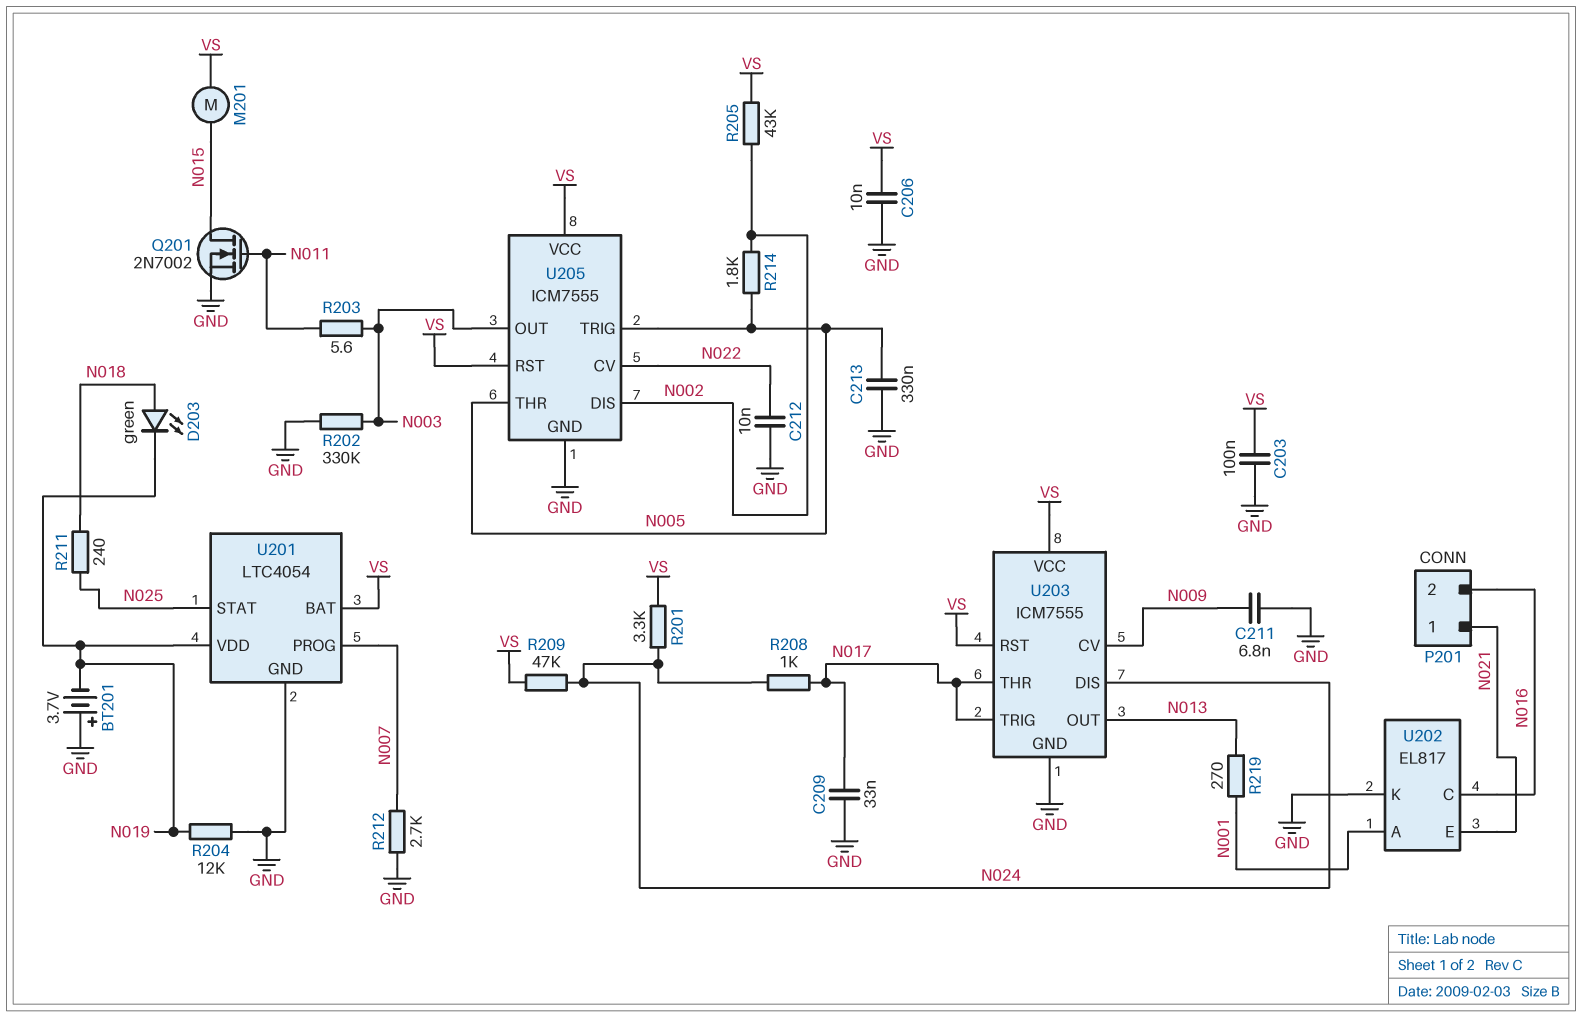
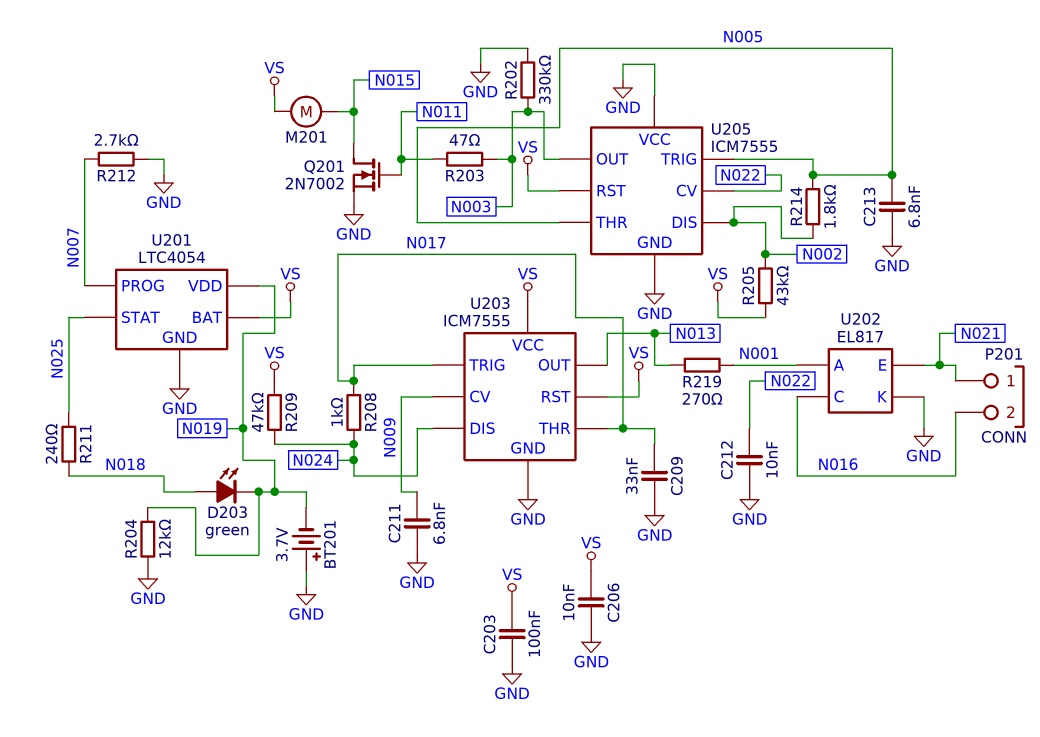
C213: 330nF (GND, N005) -> 6.8nF (GND, N005)
R201: 3.3k (N024, VS) -> none
R203: 5.6 (N003, N011) -> 47 (N003, N011)
U205 pin VCC: VS -> GND

